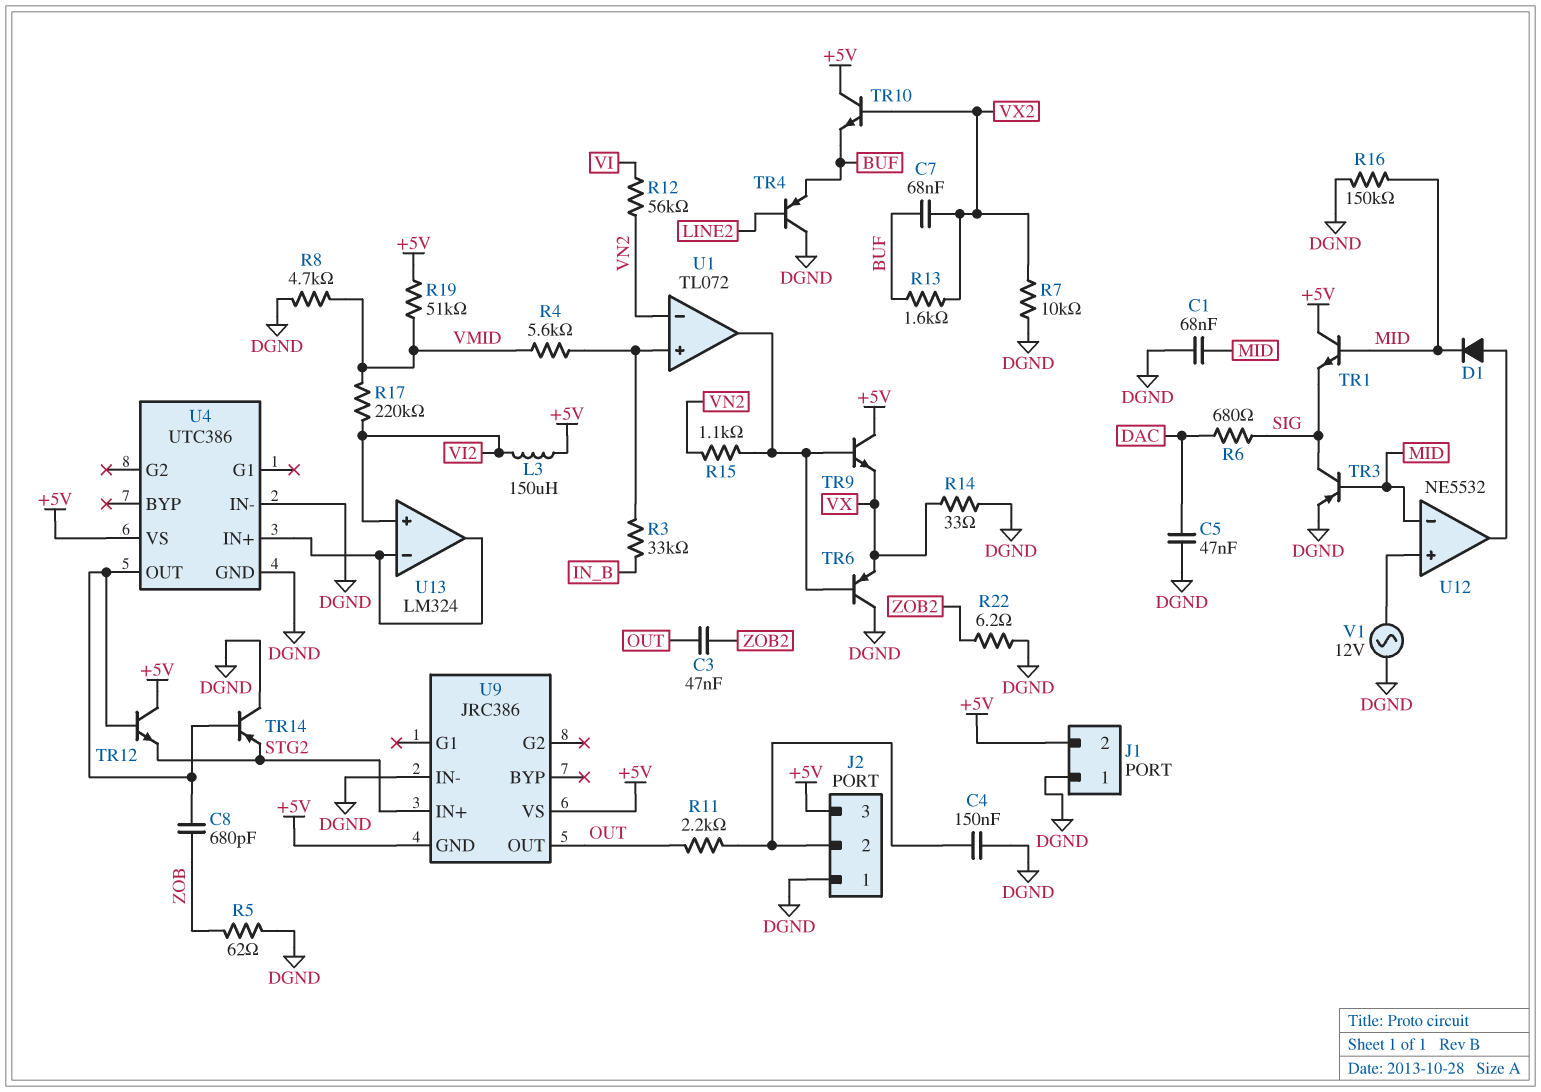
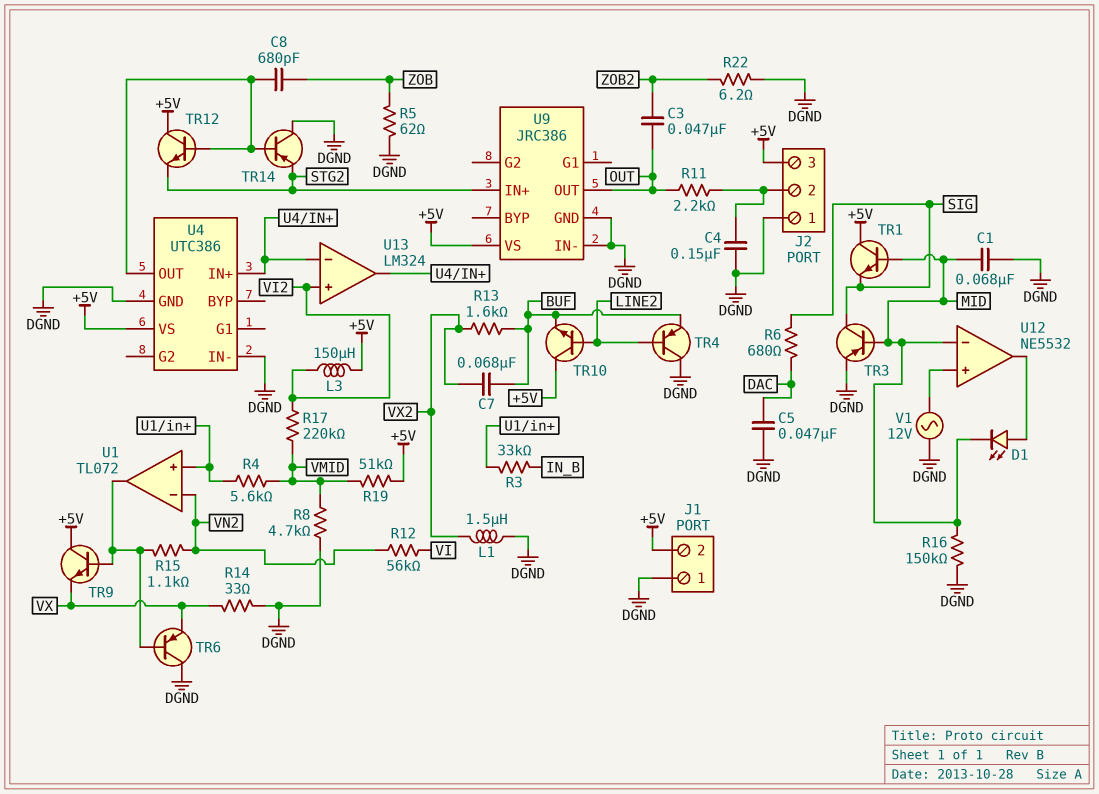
D1: diode (A U12/out, K MID) -> LED (A U12/out, K MID)
L1: none -> 1.5uH (DGND, VX2)
R7: 10k (DGND, VX2) -> none
TR10: NPN (B VX2, C +5V, E BUF) -> NPN (B LINE2, C +5V, E BUF)
U9 pin GND: +5V -> DGND

